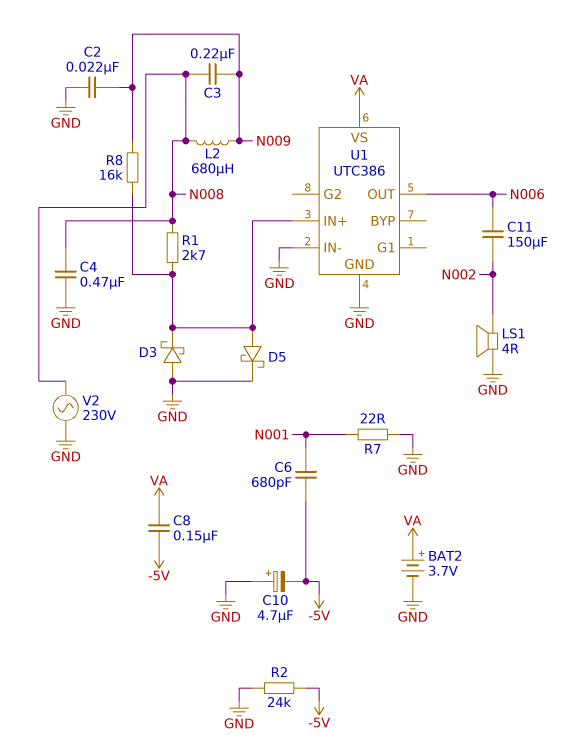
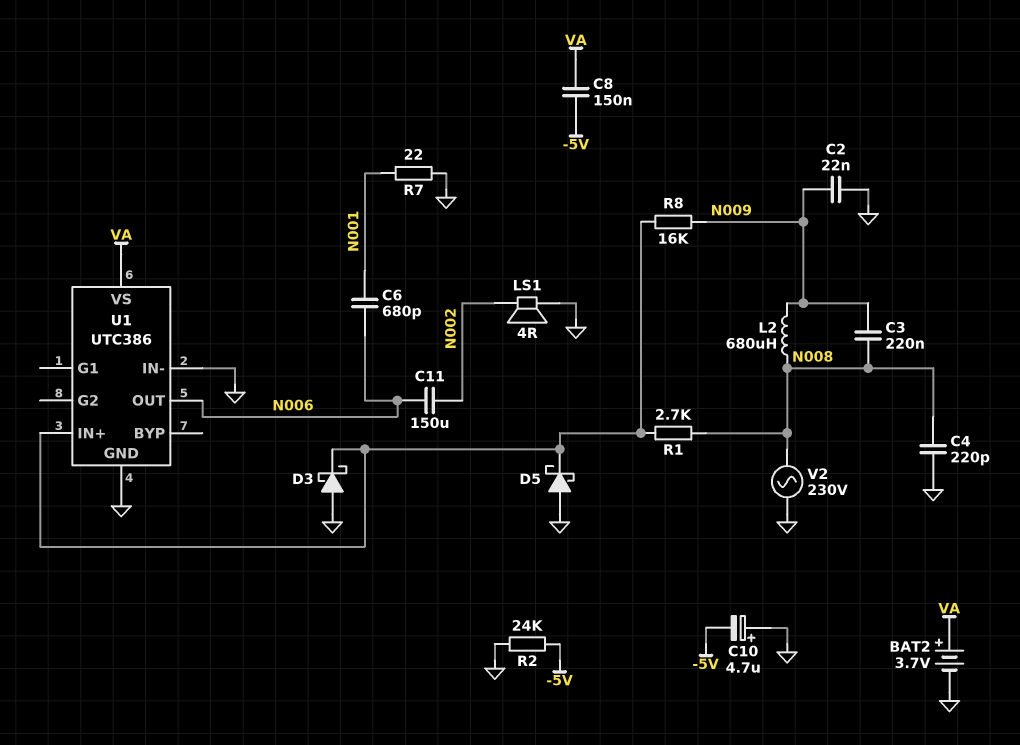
C4: 470nF (GND, N008) -> 220pF (GND, N008)
C6: 680pF (-5V, N001) -> 680pF (N001, N006)
D5: schottky (A U1/IN+, K GND) -> schottky (A GND, K U1/IN+)

